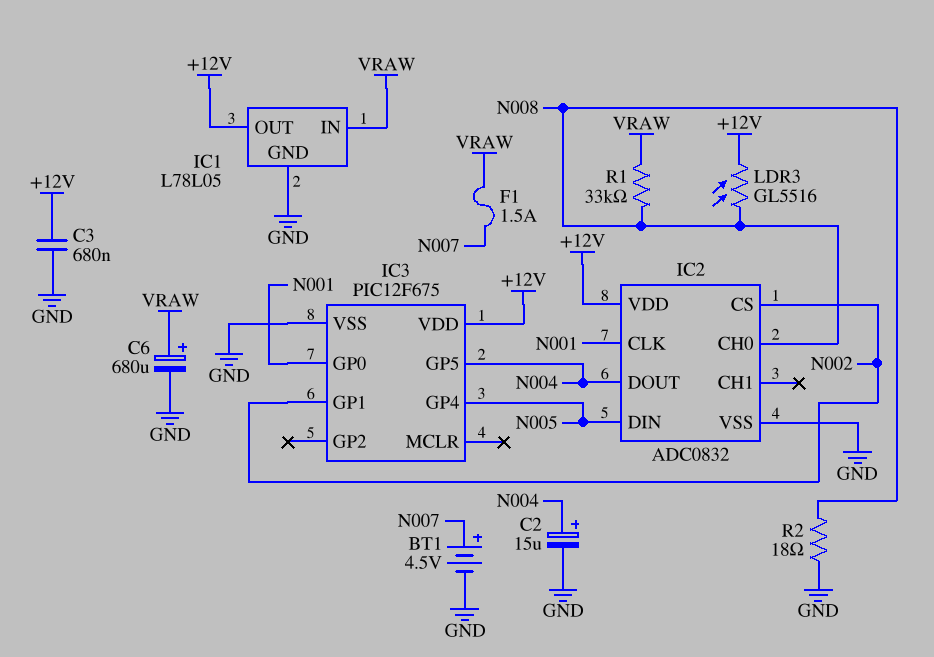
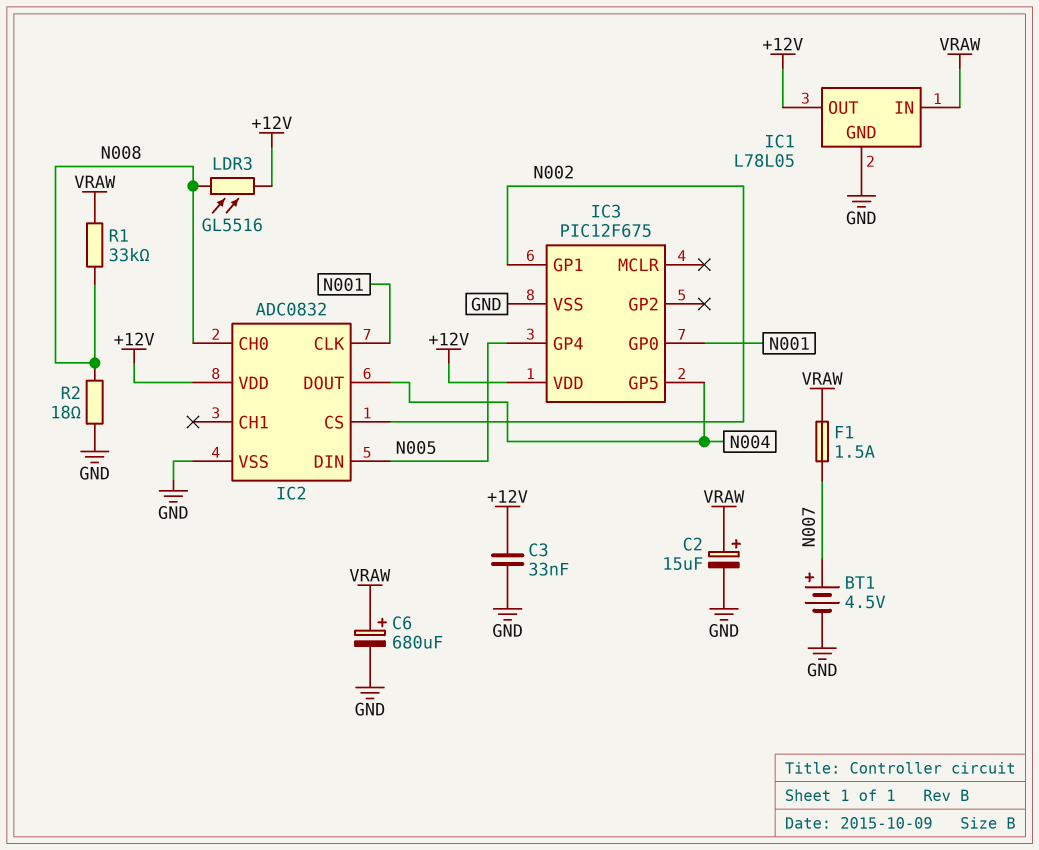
C2: 15uF (plus N004, minus GND) -> 15uF (plus VRAW, minus GND)
C3: 680nF (+12V, GND) -> 33nF (+12V, GND)

